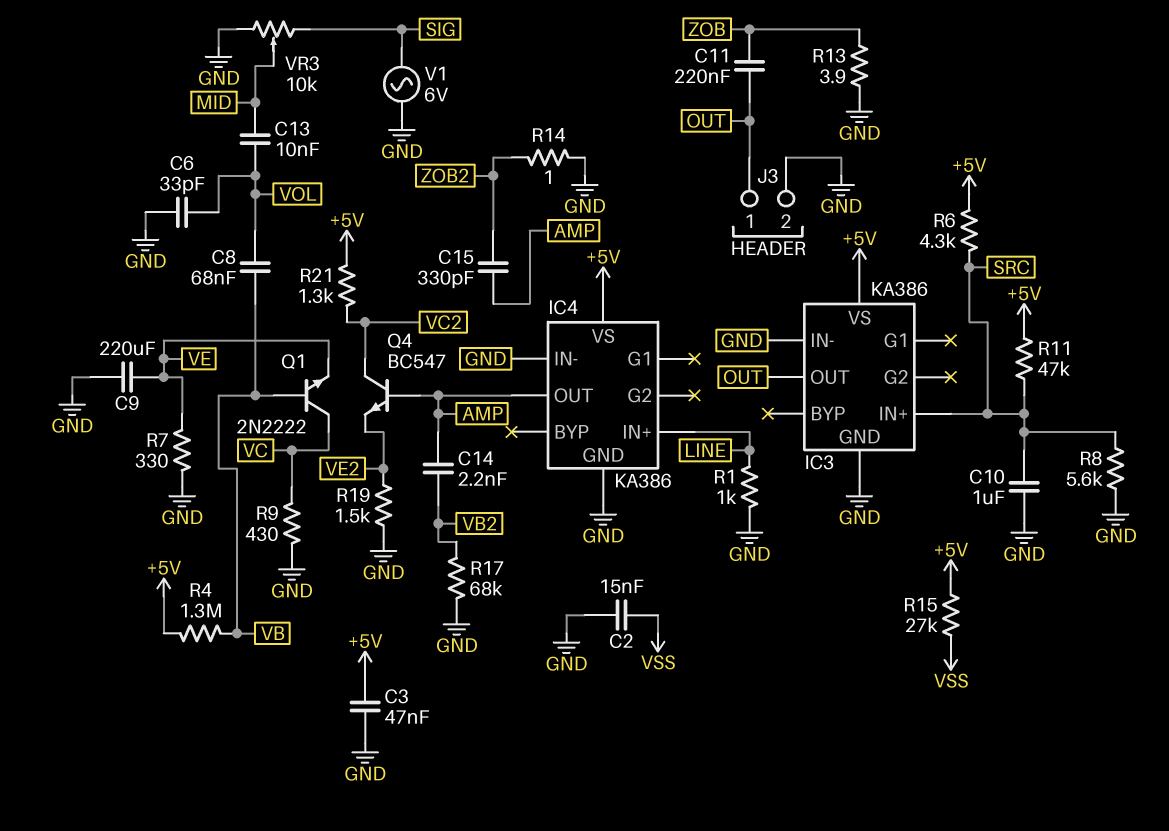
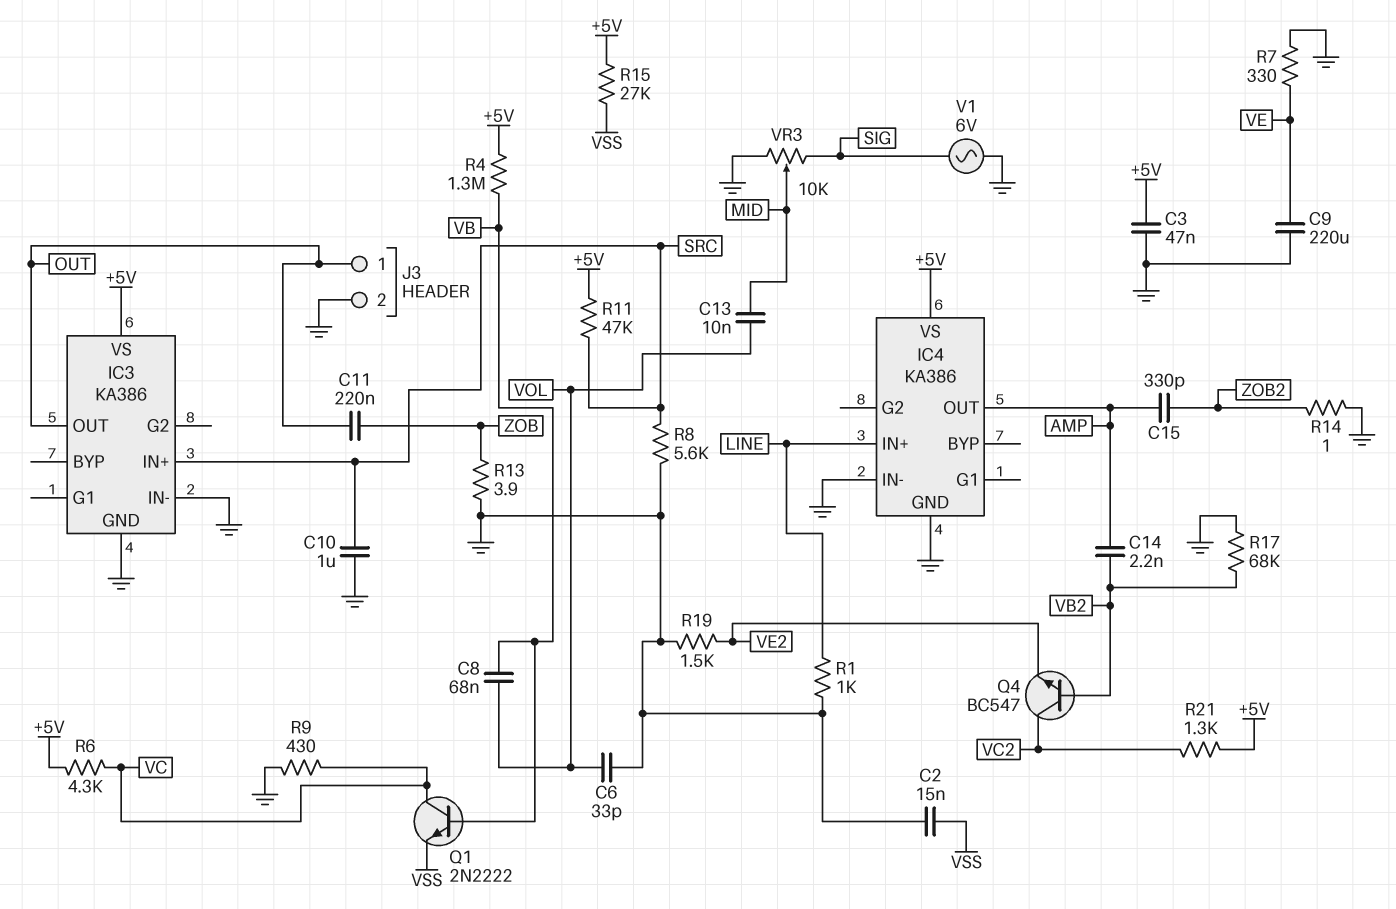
Q1: NPN 2N2222 (B VB, C VC, E VE) -> NPN 2N2222 (B VB, C VC, E VSS)
Q4: NPN BC547 (B AMP, C VC2, E VE2) -> NPN BC547 (B VB2, C VC2, E VE2)
R6: 4.3k (+5V, SRC) -> 4.3k (+5V, VC)

